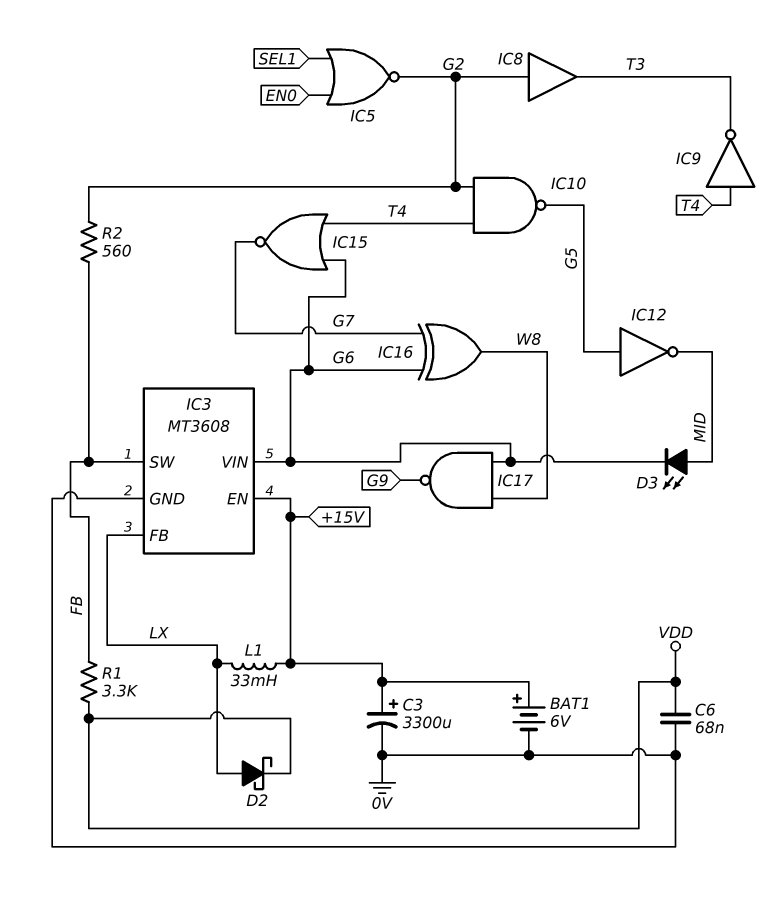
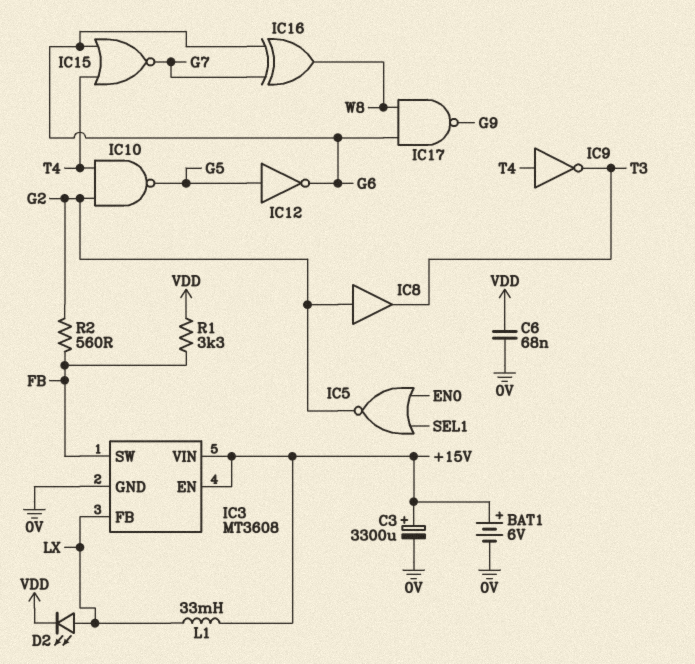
D2: schottky (A LX, K VDD) -> LED (A LX, K VDD)
D3: LED (A MID, K G6) -> none
IC3 pin VIN: G6 -> +15V
IC12: NOT (in G5, out MID) -> NOT (in G5, out G6)

